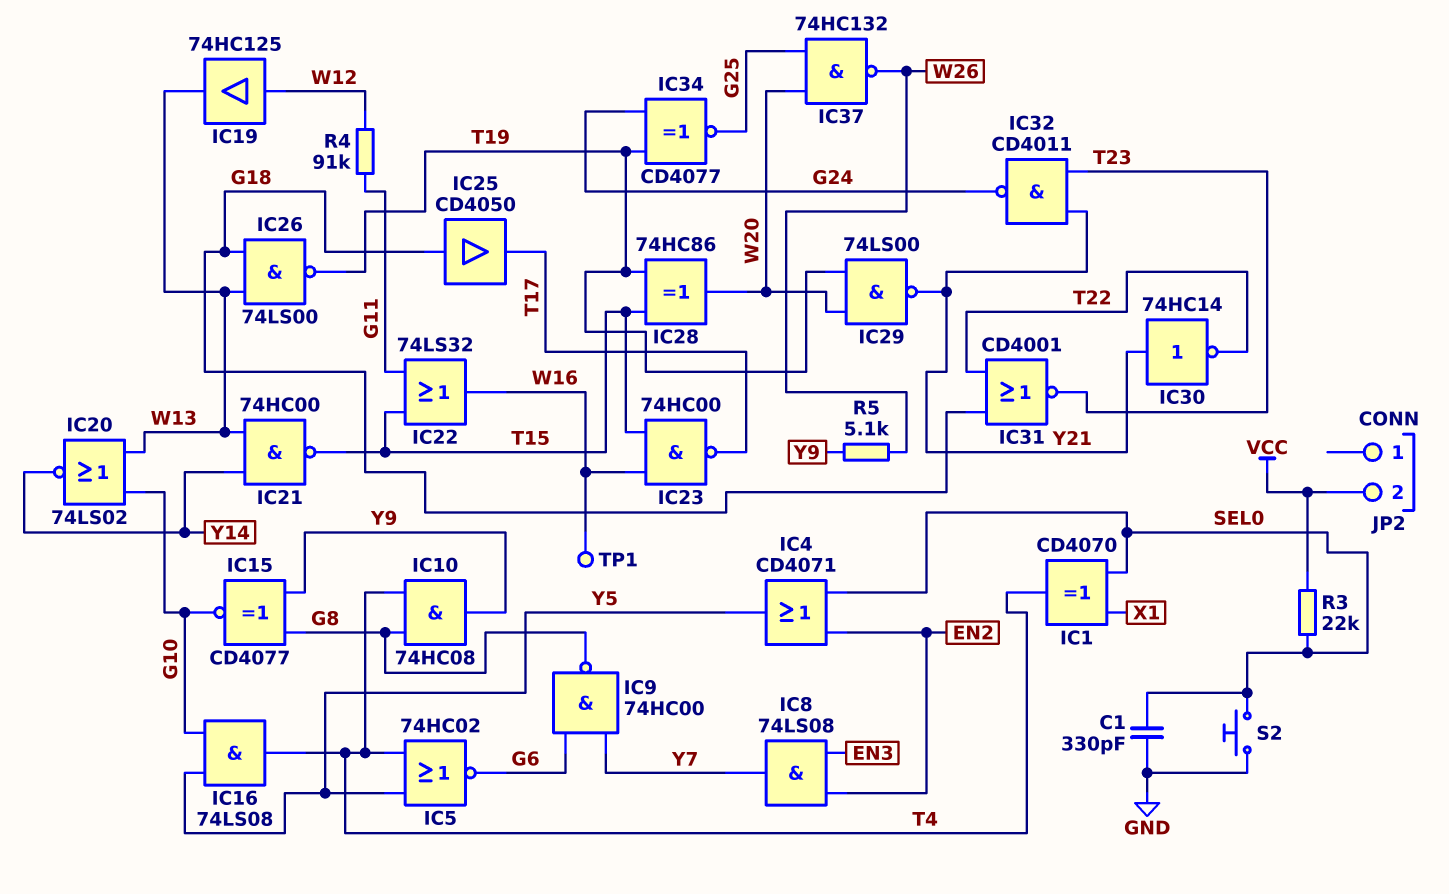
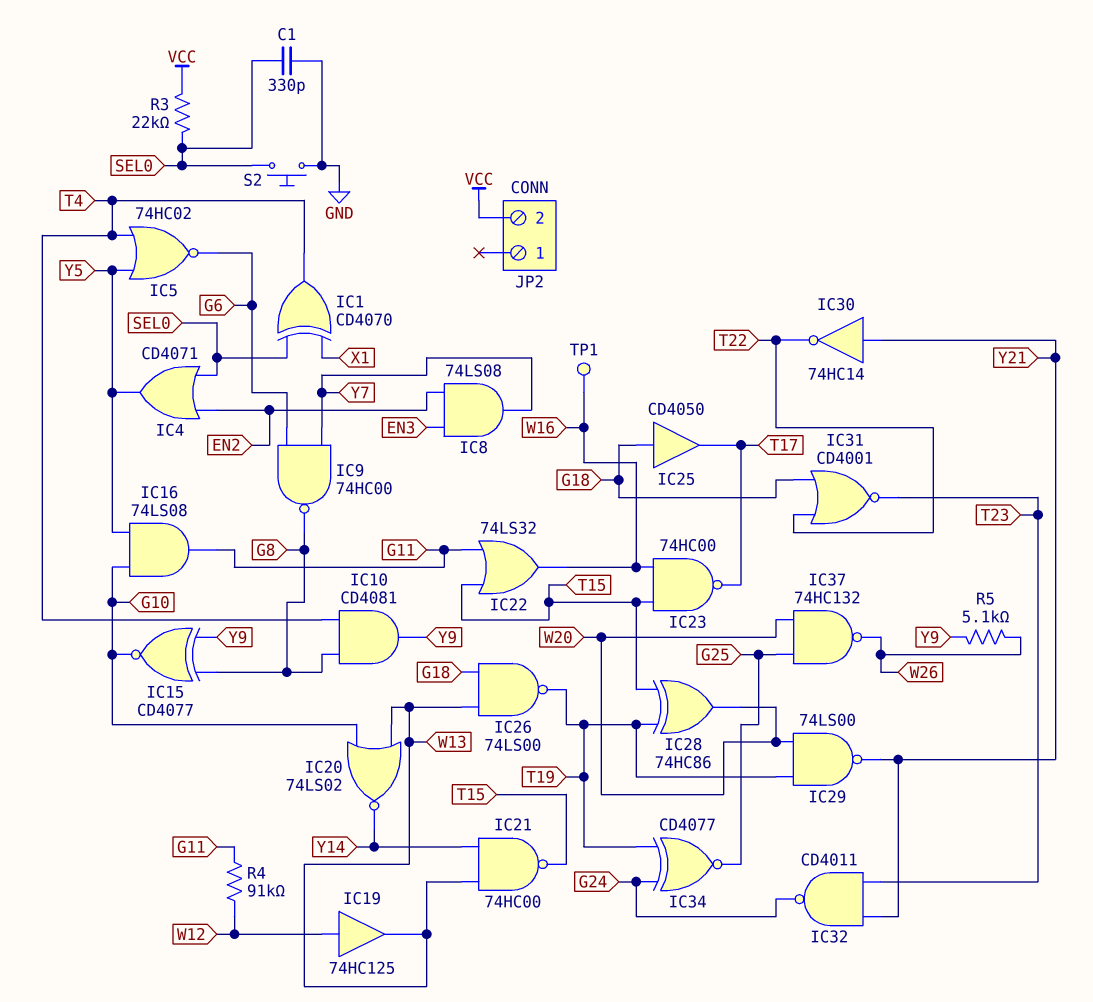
IC10: AND 74HC08 (in G8, in T4, out Y9) -> AND CD4081 (in G8, in T4, out Y9)
IC16: AND 74LS08 (in G10, in Y5, out T4) -> AND 74LS08 (in G10, in Y5, out G11)

